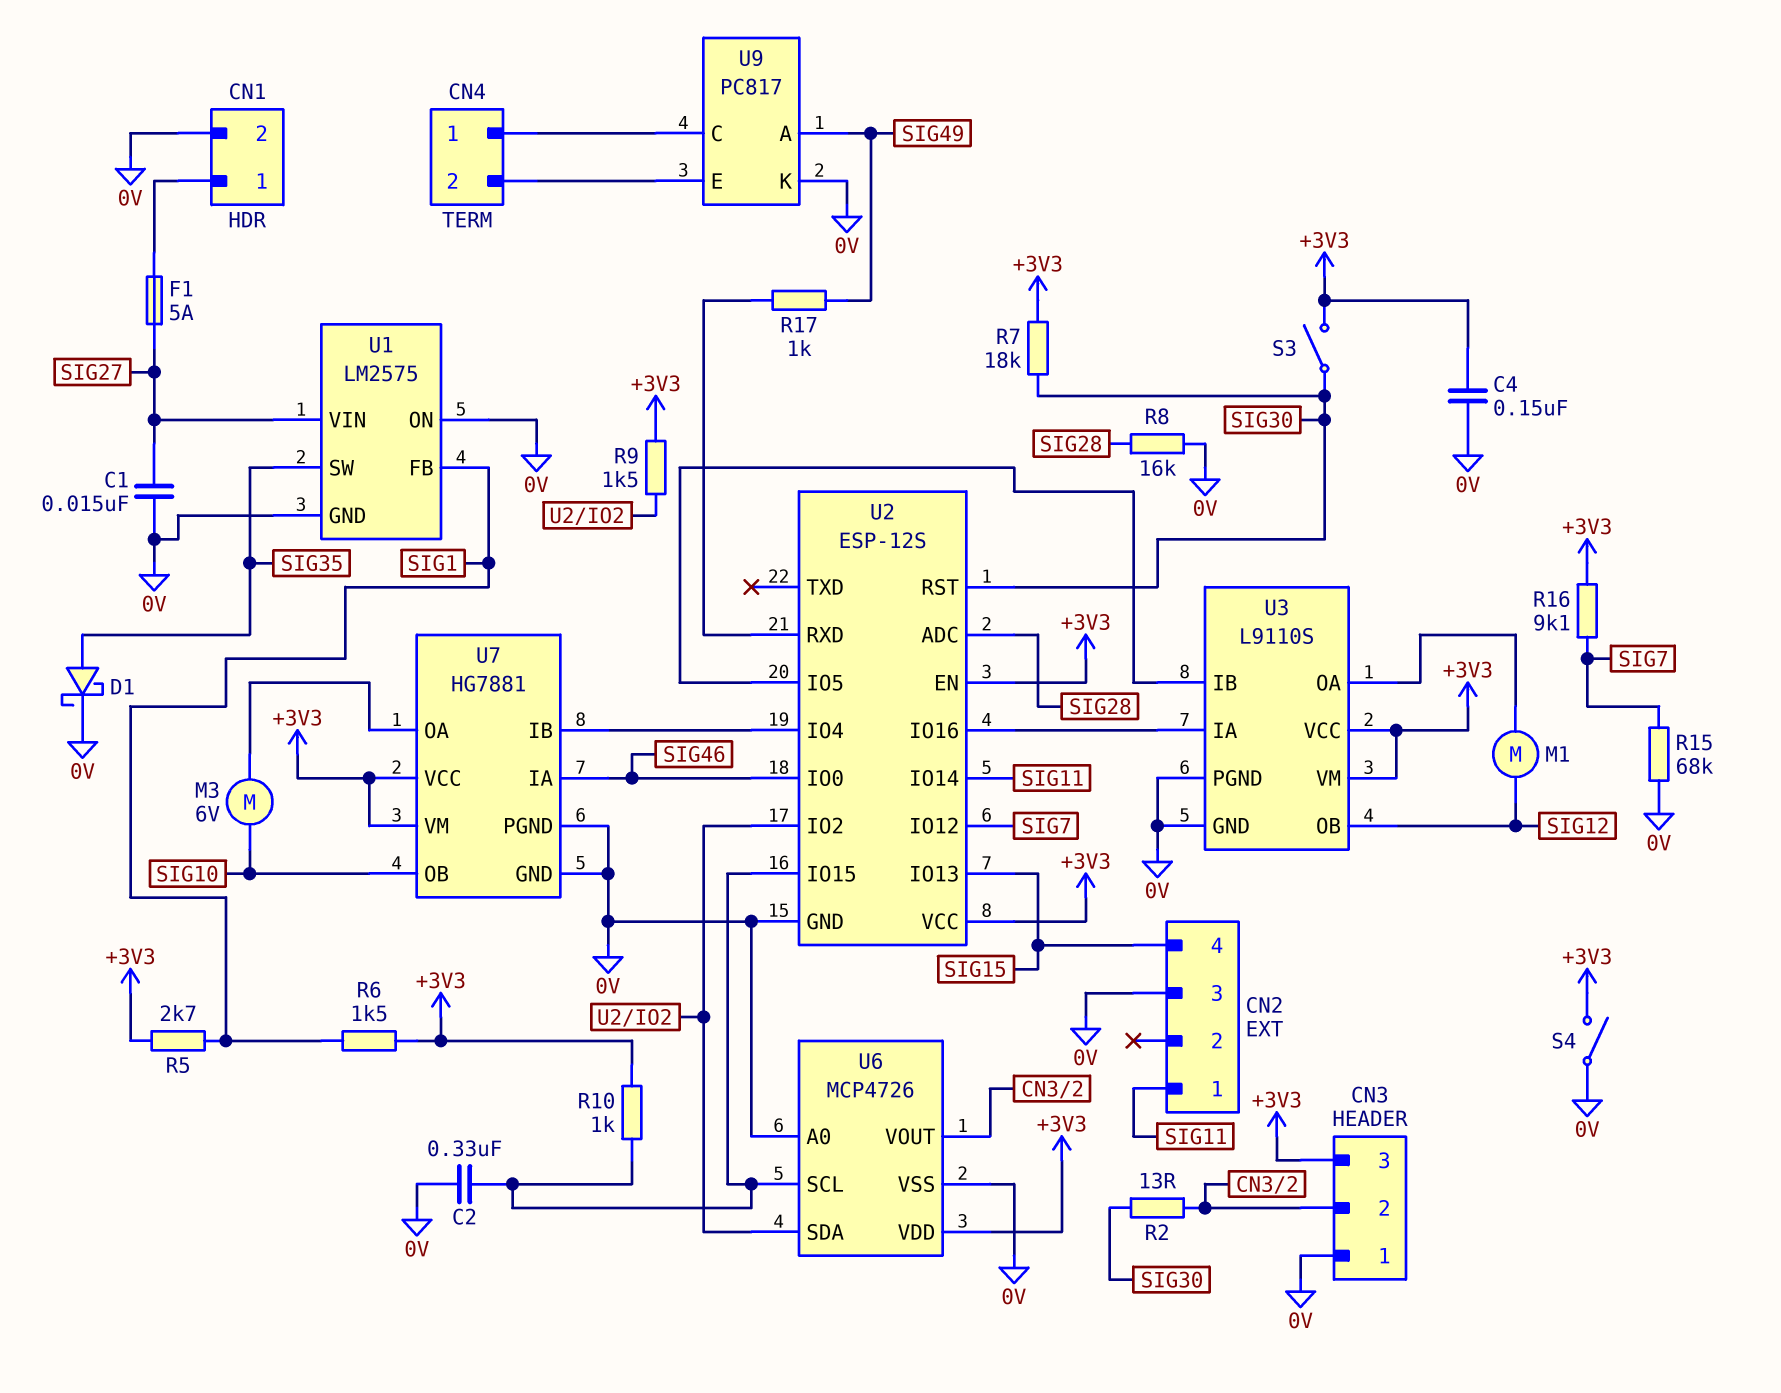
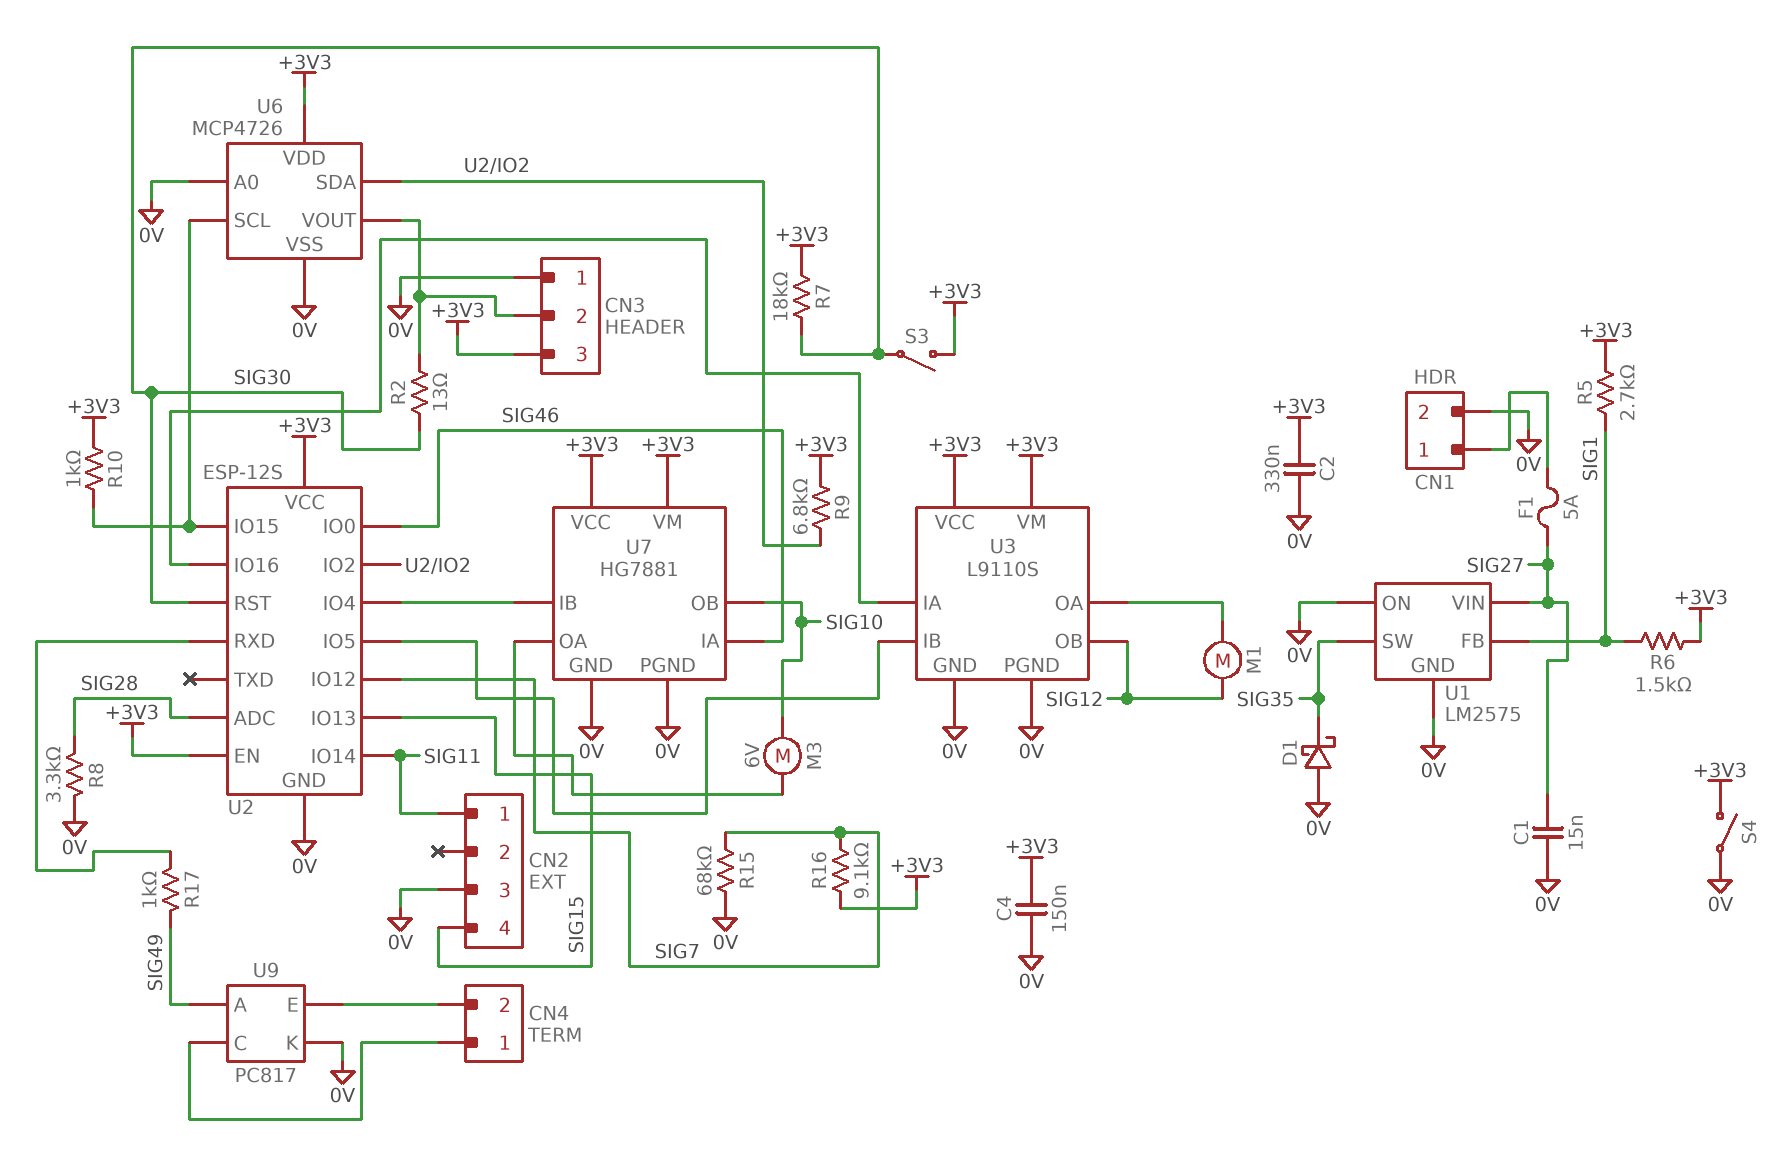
C2: 330nF (0V, U2/IO15) -> 330nF (+3V3, 0V)
D1: schottky (A SIG35, K 0V) -> schottky (A 0V, K SIG35)
R8: 16k (0V, SIG28) -> 3.3k (0V, SIG28)
R9: 1.5k (+3V3, U2/IO2) -> 6.8k (+3V3, U2/IO2)

